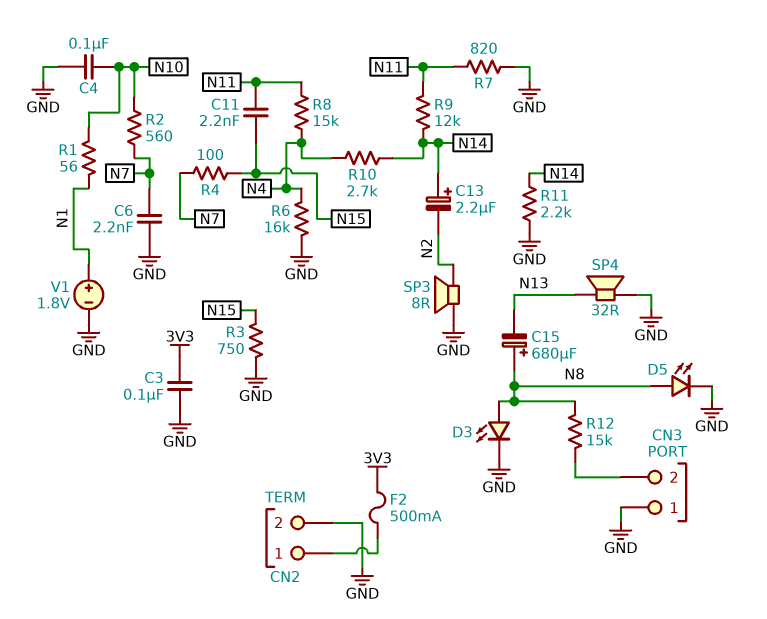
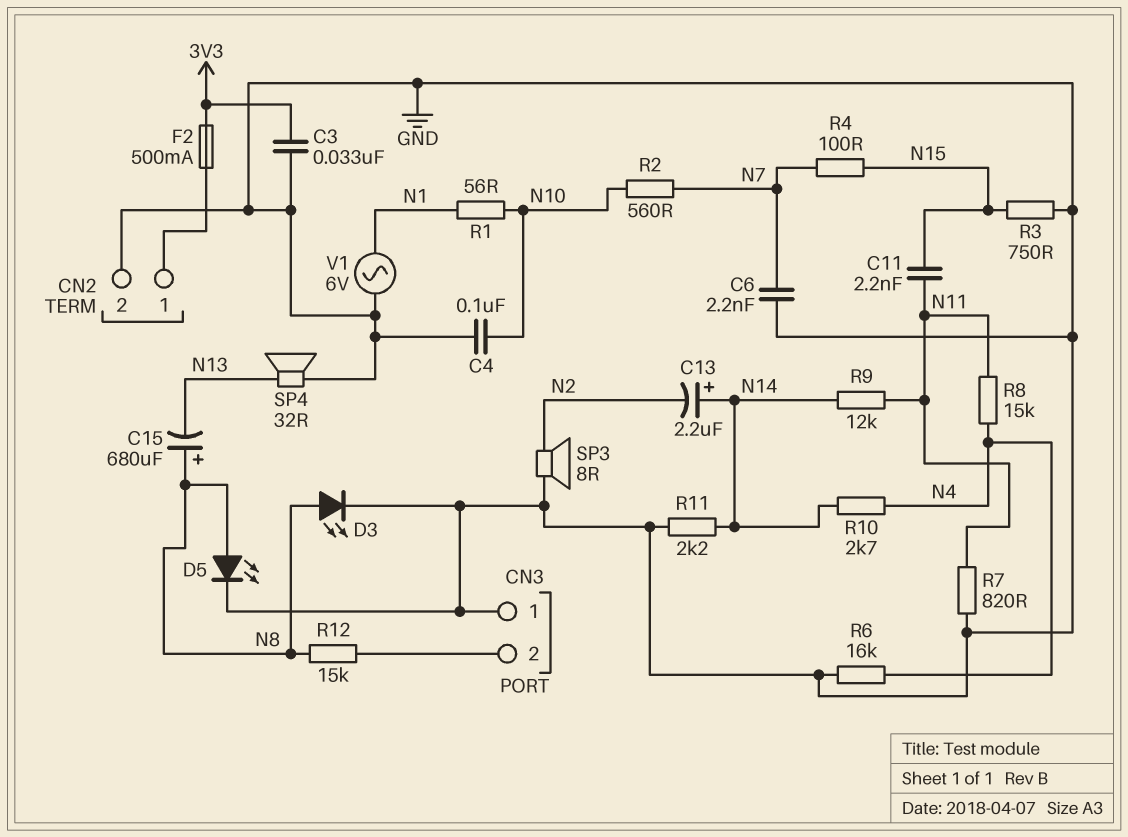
C3: 100nF (3V3, GND) -> 33nF (3V3, GND)
V1: 1.8V (plus N1, minus GND) -> AC 6V (GND, N1)

